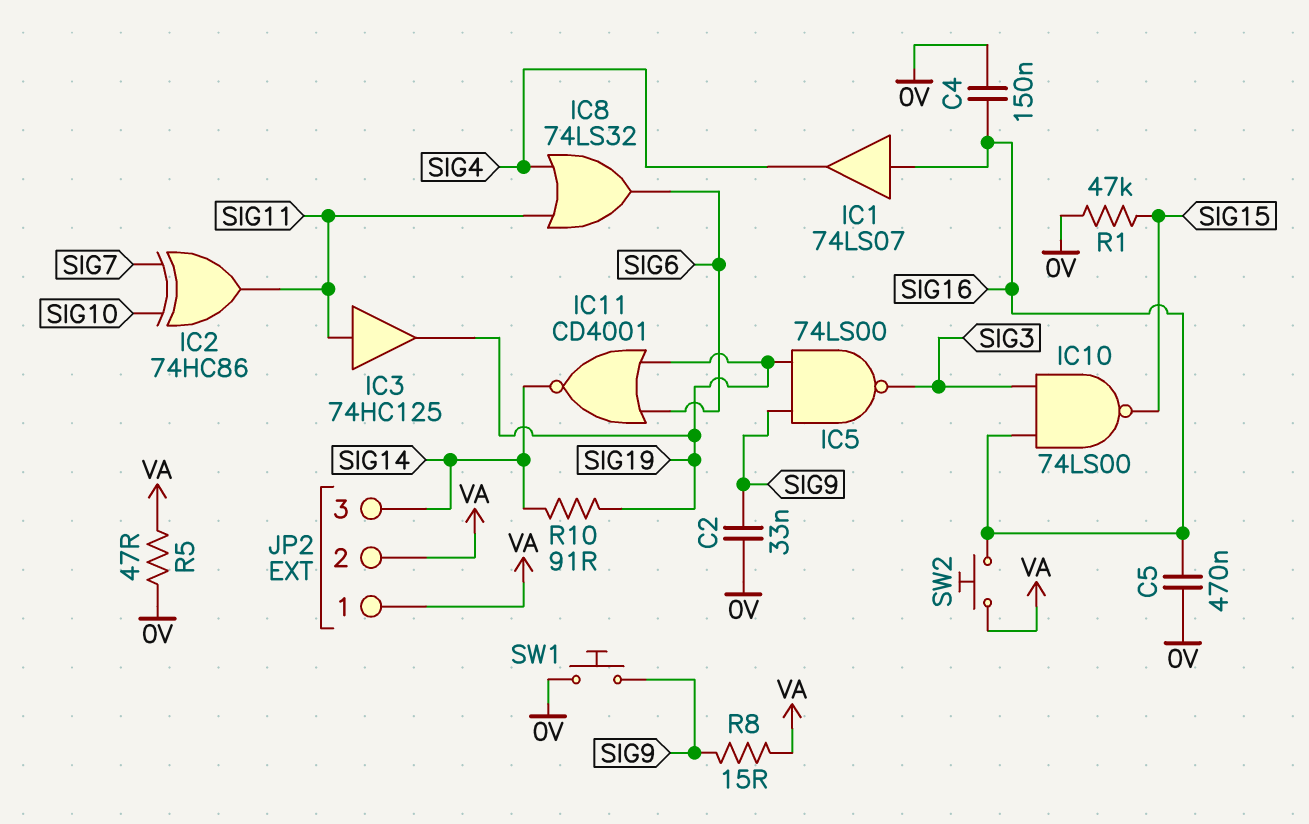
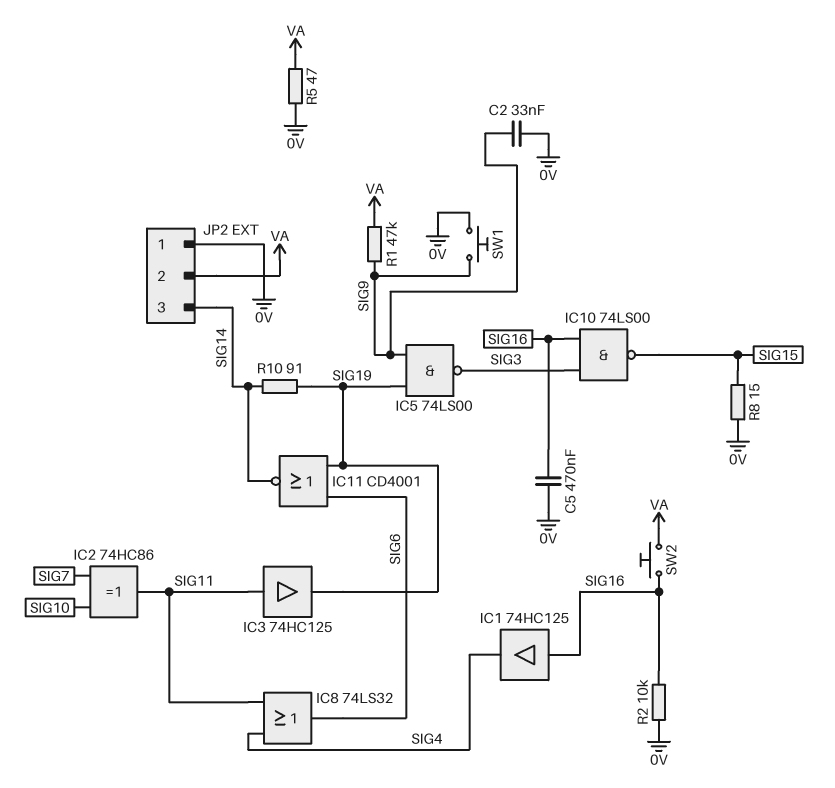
C4: 150nF (0V, SIG16) -> none
IC1: buffer 74LS07 (in SIG16, out SIG4) -> buffer 74HC125 (in SIG16, out SIG4)
JP2 pin 1: VA -> 0V
R1: 47k (0V, SIG15) -> 47k (SIG9, VA)
R2: none -> 10k (0V, SIG16)
R8: 15 (SIG9, VA) -> 15 (0V, SIG15)

